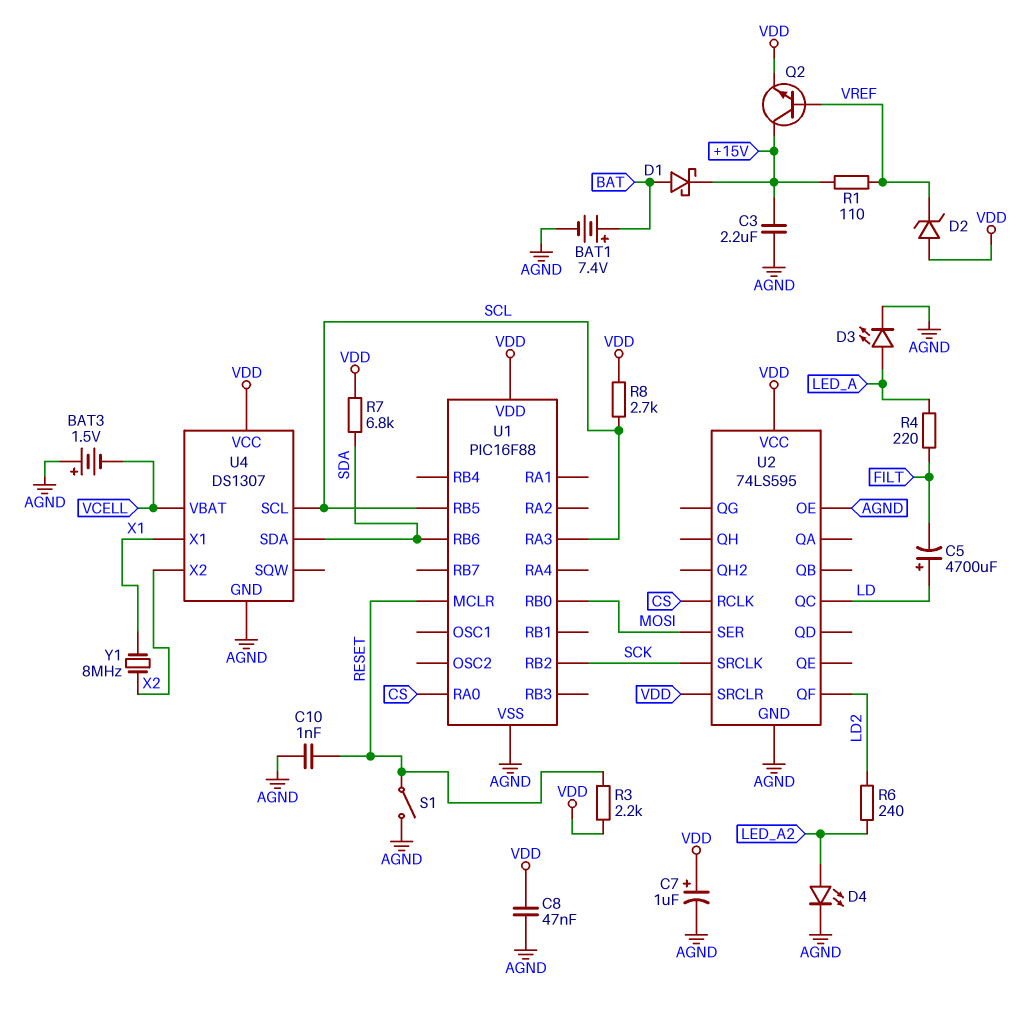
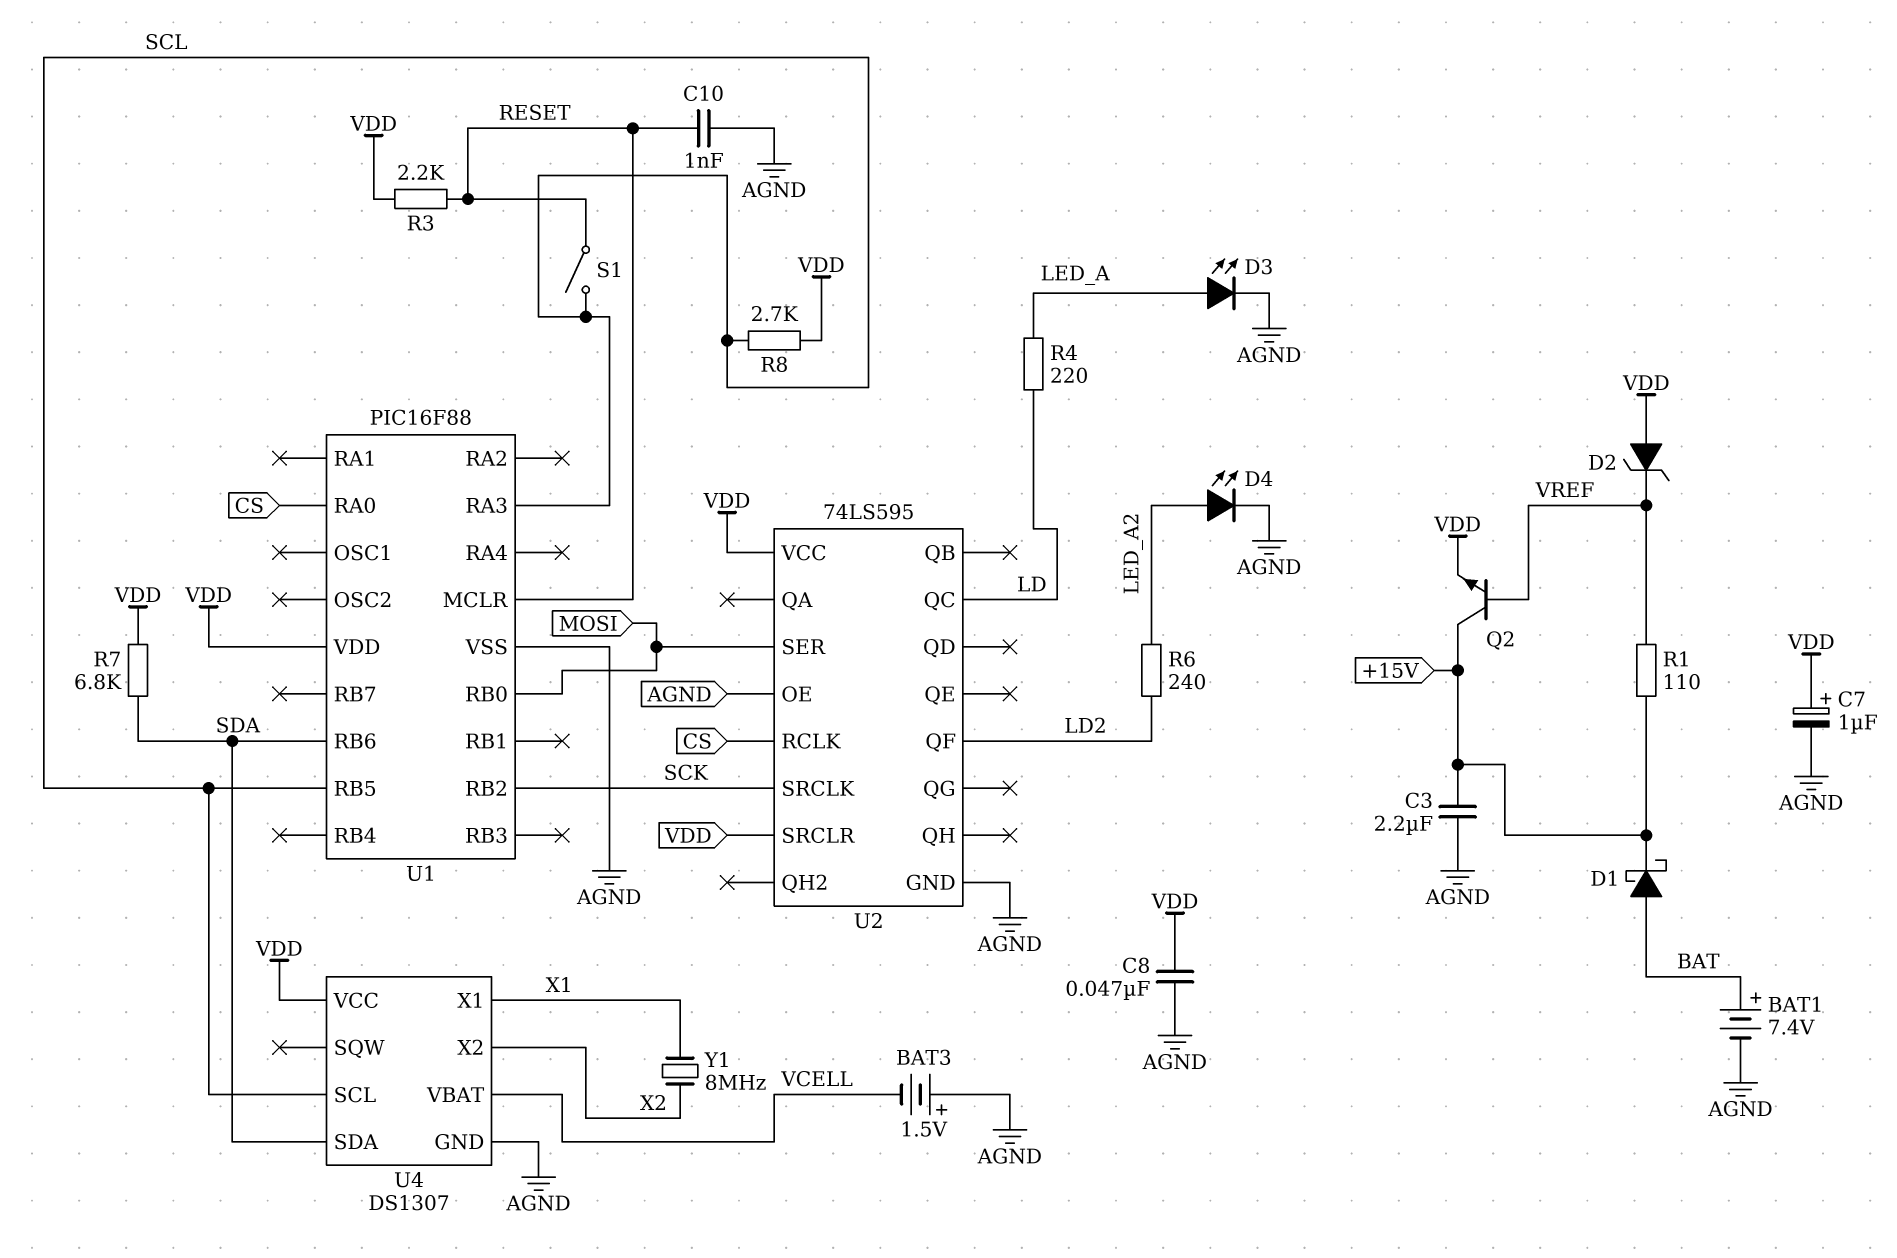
C5: 4700uF (plus LD, minus FILT) -> none
R4: 220 (FILT, LED_A) -> 220 (LD, LED_A)
S1: switch (AGND, RESET) -> switch (RESET, SCL)

